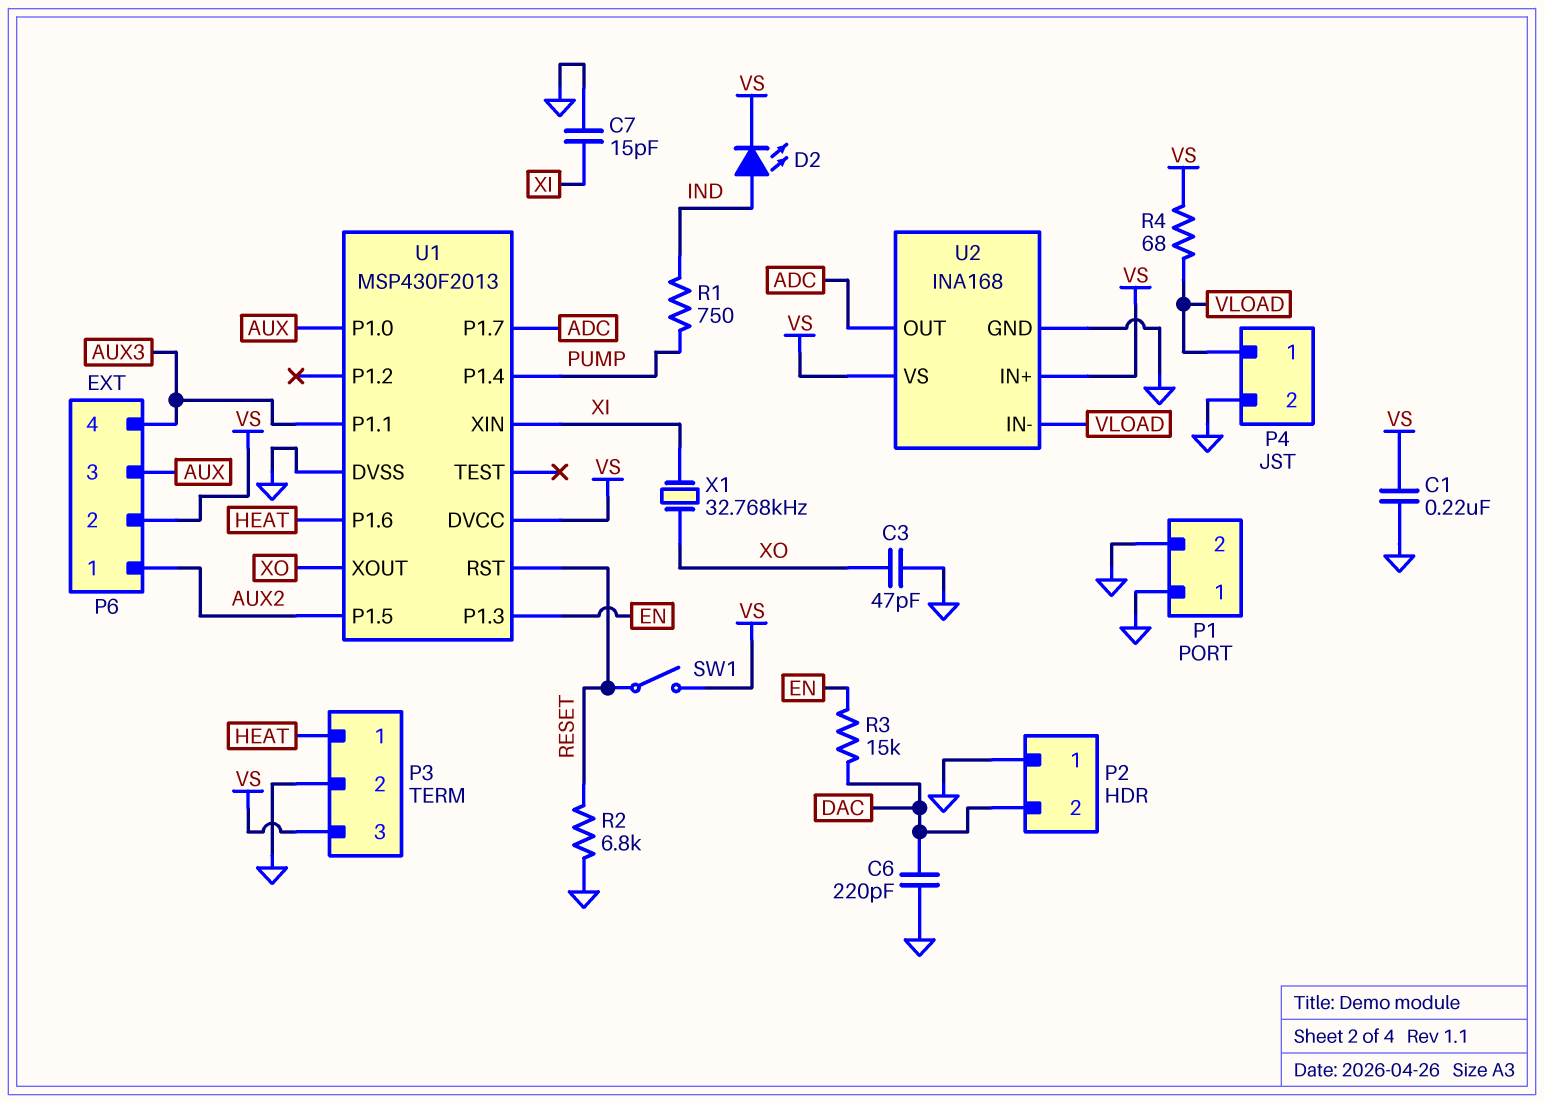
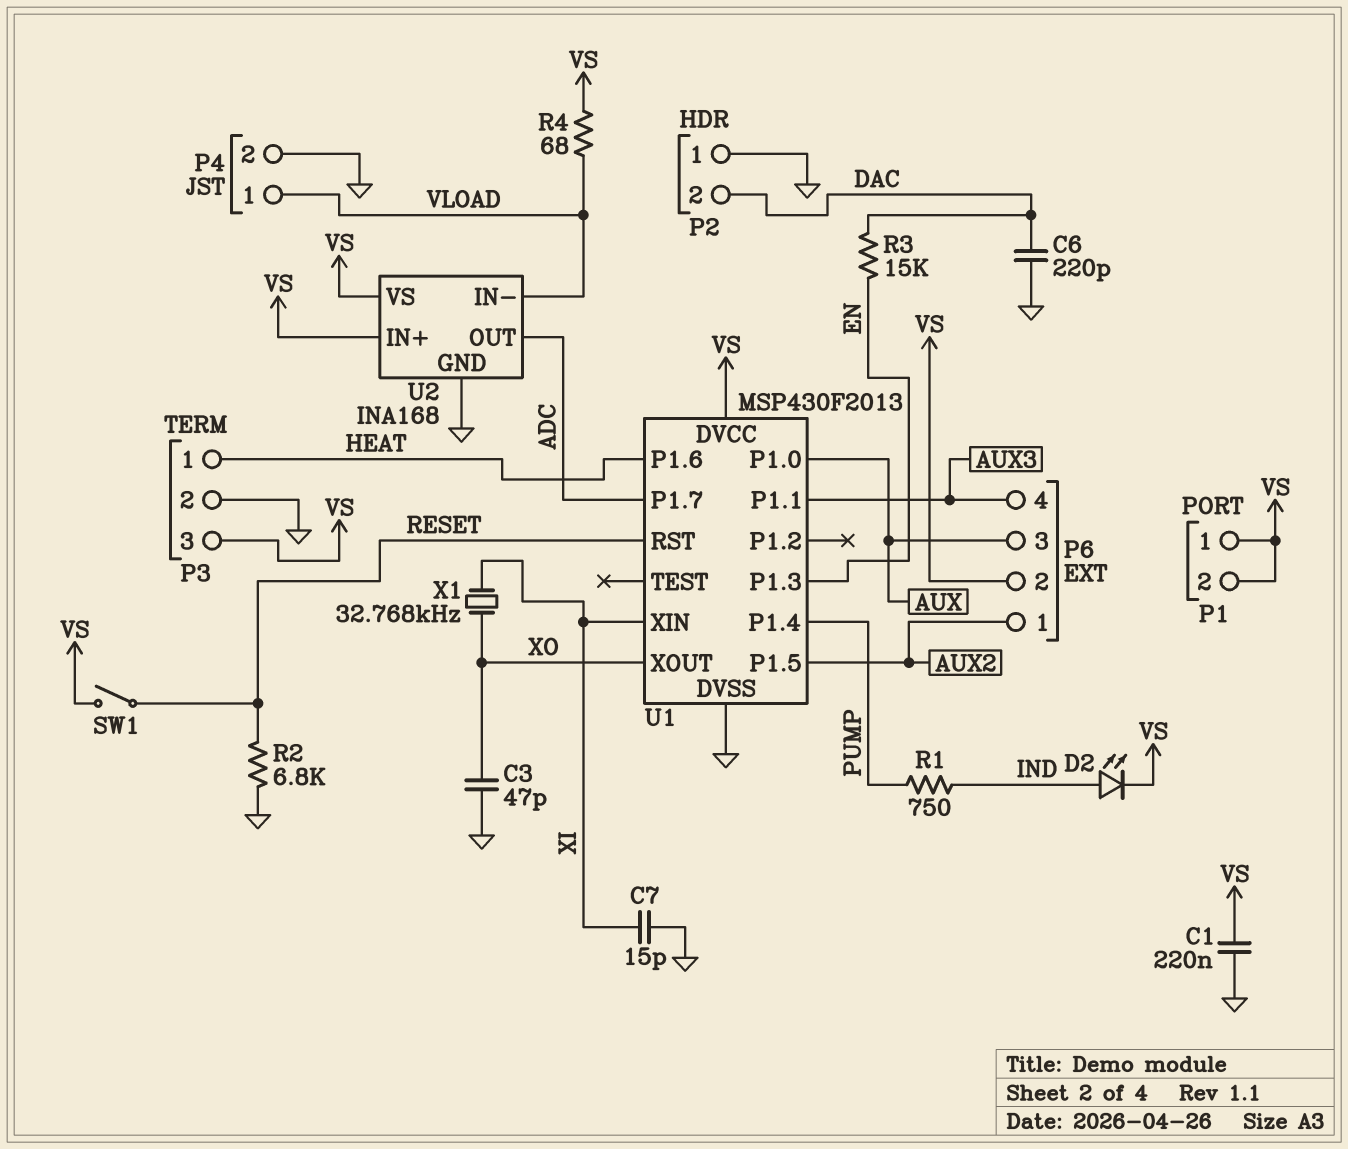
P1 pin 1: GND -> VS
P1 pin 2: GND -> VS

